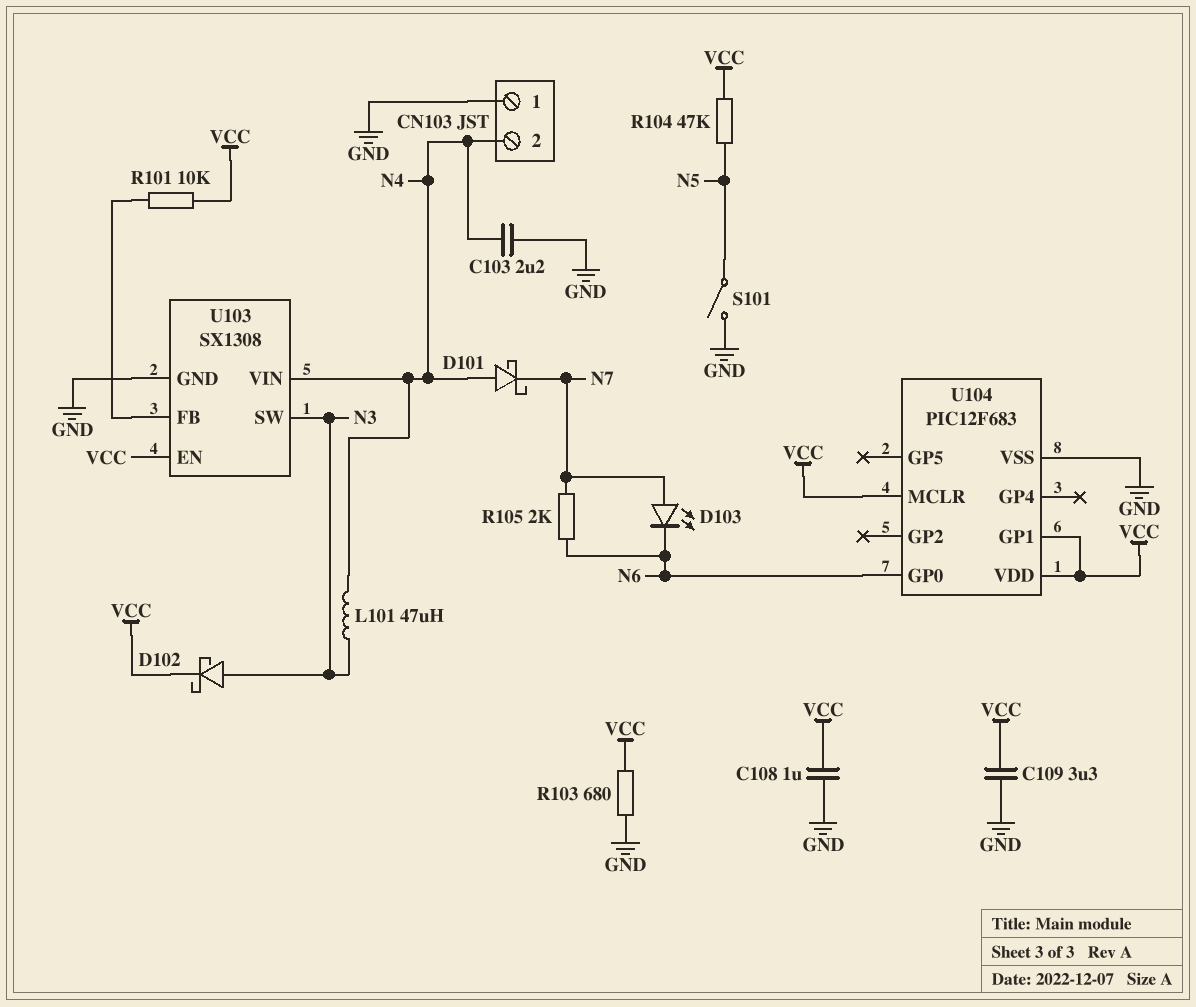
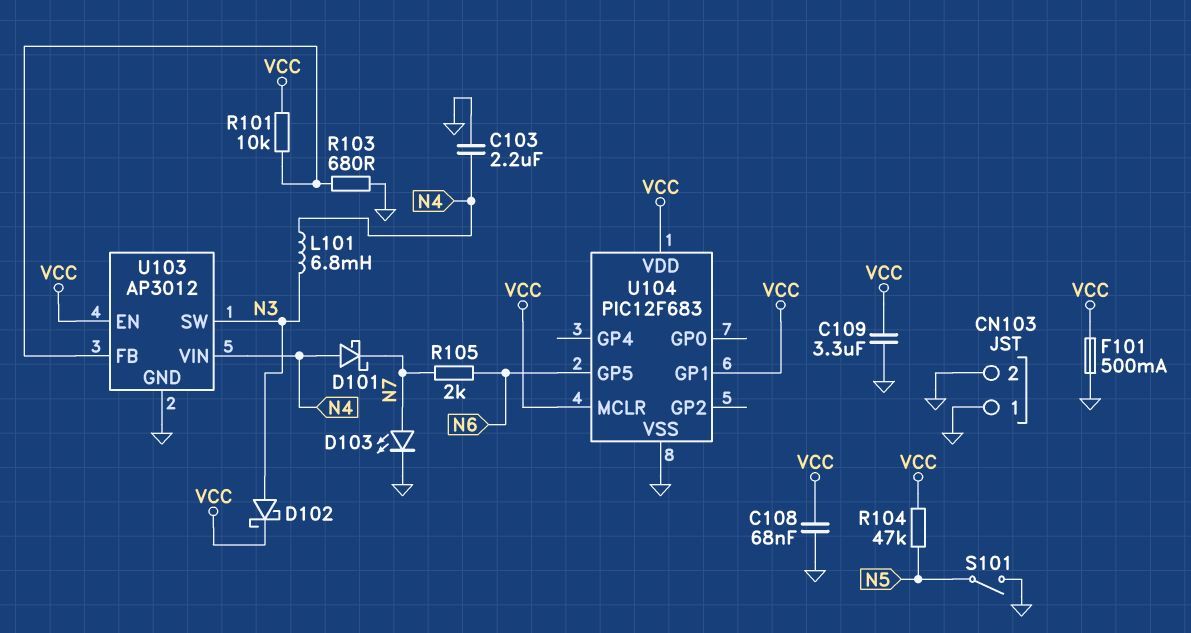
C108: 1uF (GND, VCC) -> 68nF (GND, VCC)
CN103 pin 2: N4 -> GND
D103: LED (A N7, K N6) -> LED (A N7, K GND)
F101: none -> 500mA (GND, VCC)
L101: 47uH (N3, N4) -> 6.8mH (N3, N4)
R103: 680 (GND, VCC) -> 680 (GND, U103/FB)
U103: SX1308 -> AP3012
U104 pin GP0: N6 -> none
U104 pin GP5: none -> N6

